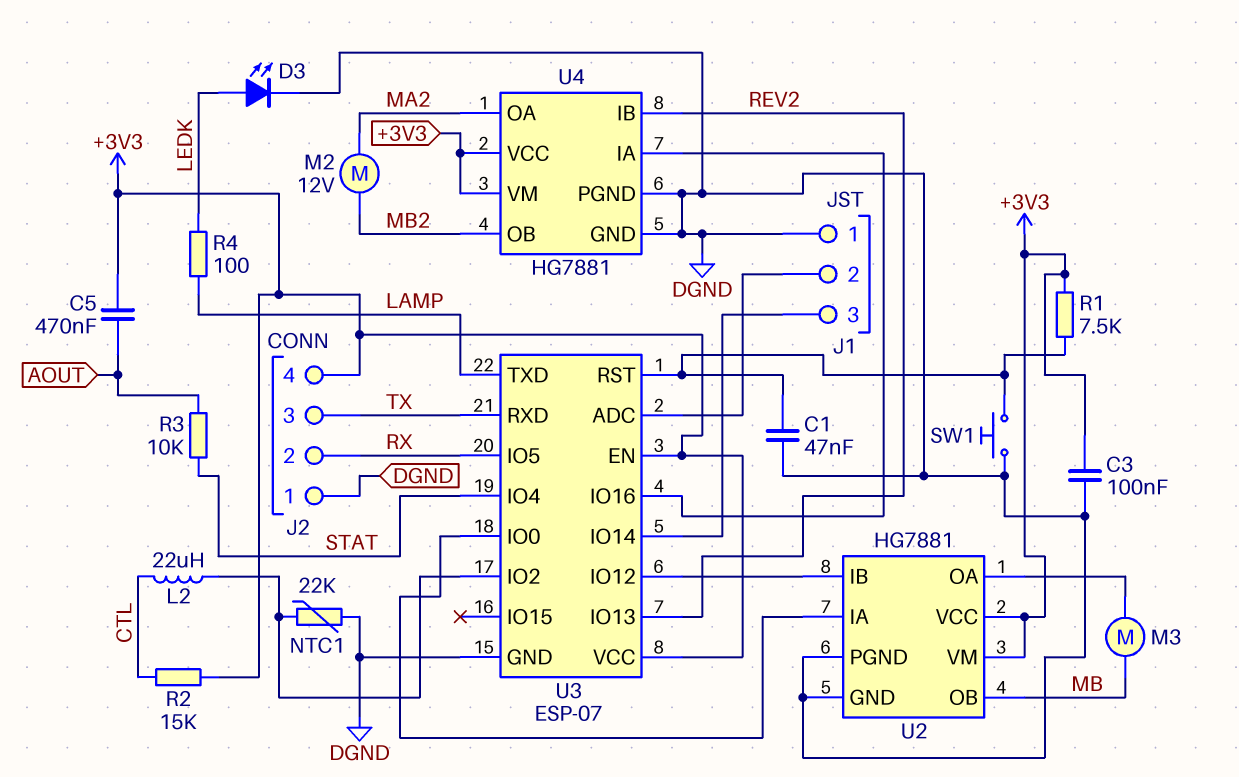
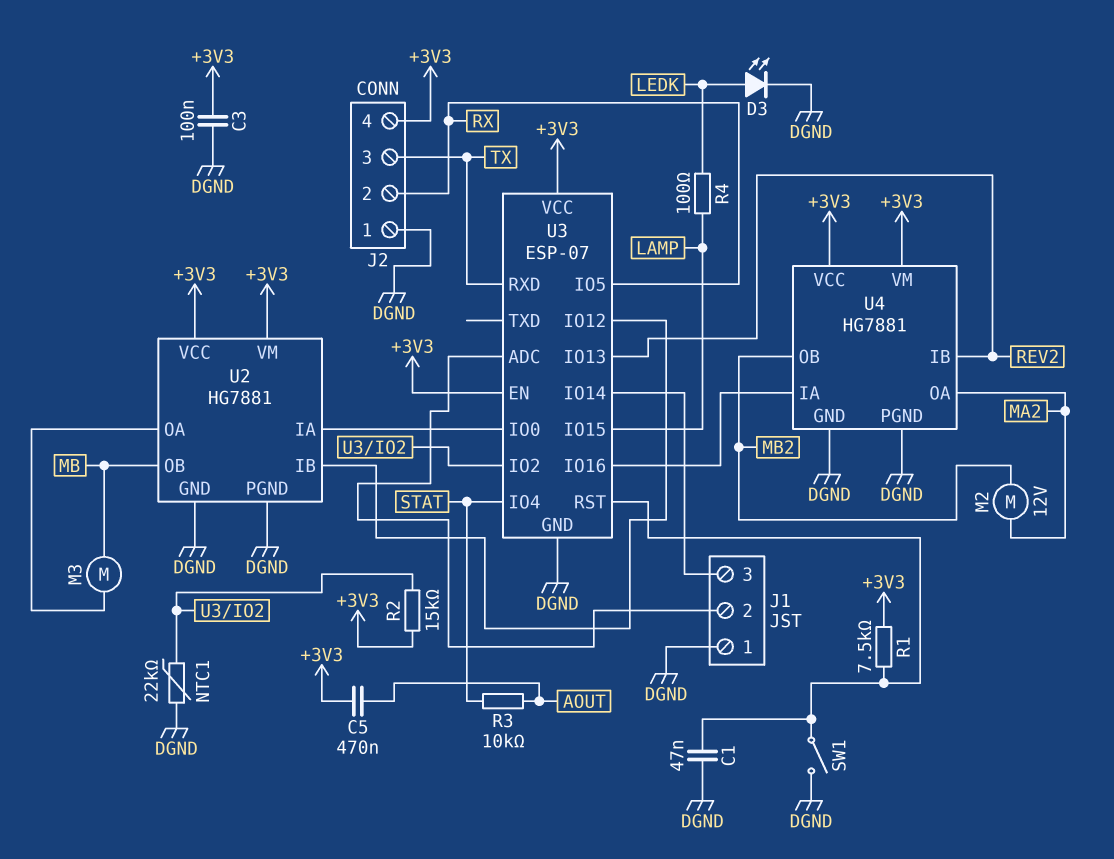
L2: 22uH (CTL, U3/IO2) -> none
R2: 15k (+3V3, CTL) -> 15k (+3V3, U3/IO2)
SW1: button (DGND, U3/RST) -> switch (DGND, U3/RST)
U3 pin IO15: none -> LAMP
U3 pin TXD: LAMP -> none

